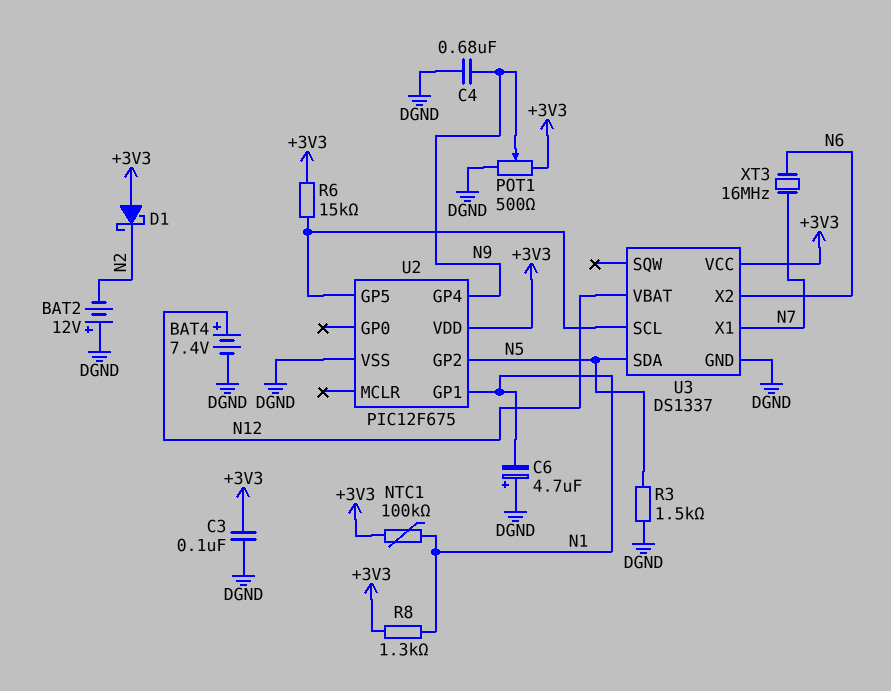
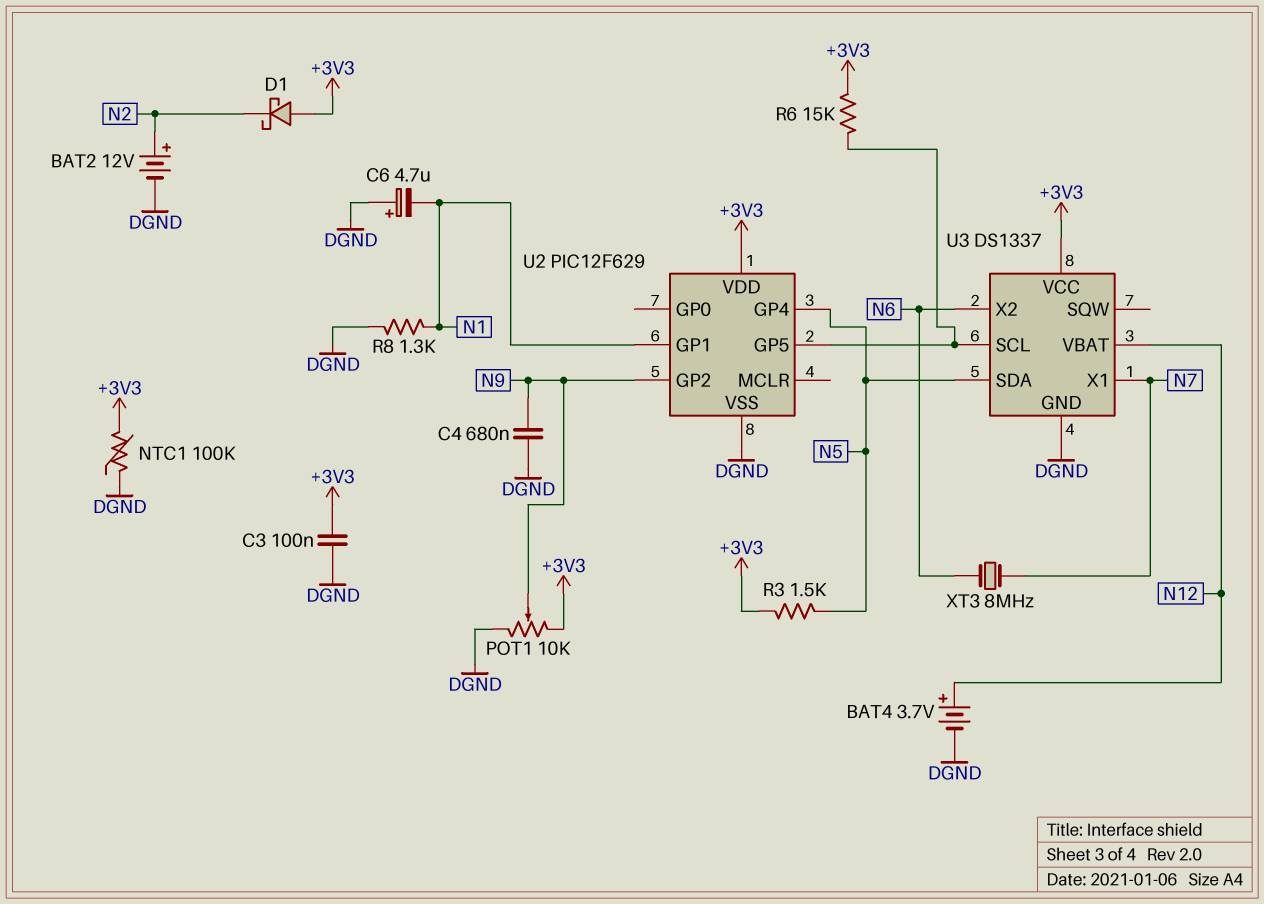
BAT2: 12V (plus DGND, minus N2) -> 12V (plus N2, minus DGND)
BAT4: 7.4V (plus N12, minus DGND) -> 3.7V (plus N12, minus DGND)
NTC1: 100k (+3V3, N1) -> 100k (+3V3, DGND)
POT1: 500 (+3V3, DGND, wiper N9) -> 10k (+3V3, DGND, wiper N9)
R3: 1.5k (DGND, N5) -> 1.5k (+3V3, N5)
R8: 1.3k (+3V3, N1) -> 1.3k (DGND, N1)
U2: PIC12F675 -> PIC12F629
U2 pin GP2: N5 -> N9
U2 pin GP4: N9 -> N5
XT3: 16MHz (N6, N7) -> 8MHz (N6, N7)

